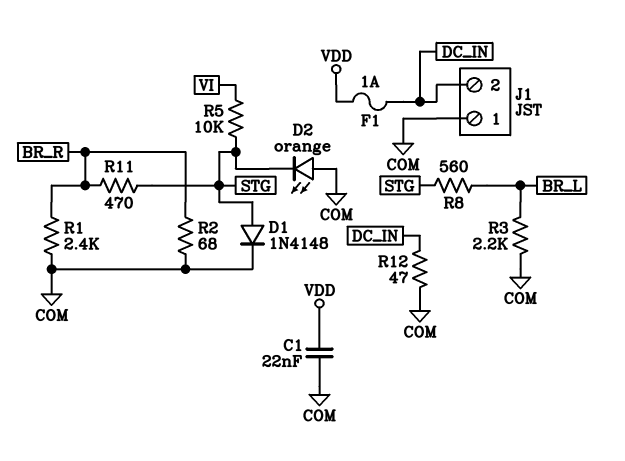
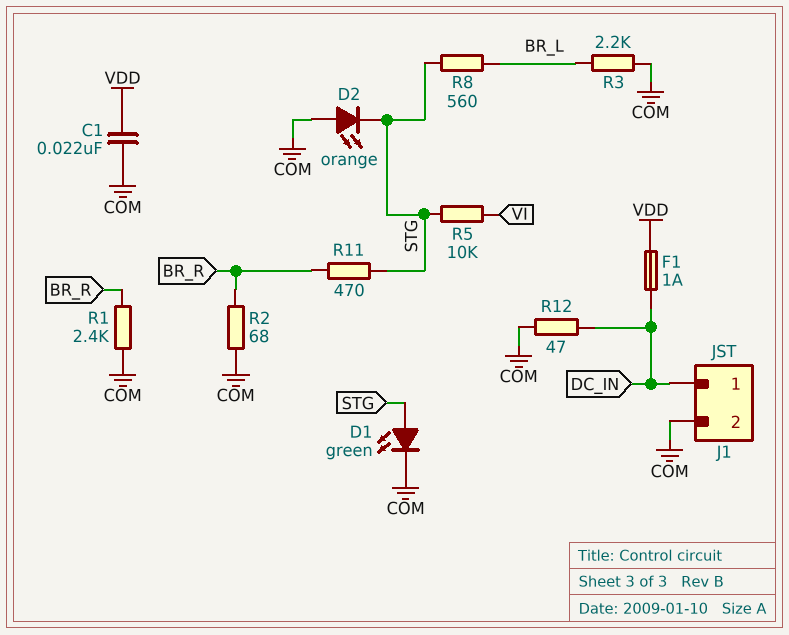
D1: diode 1N4148 (A STG, K COM) -> LED green (A STG, K COM)
J1 pin 1: COM -> DC_IN
J1 pin 2: DC_IN -> COM

